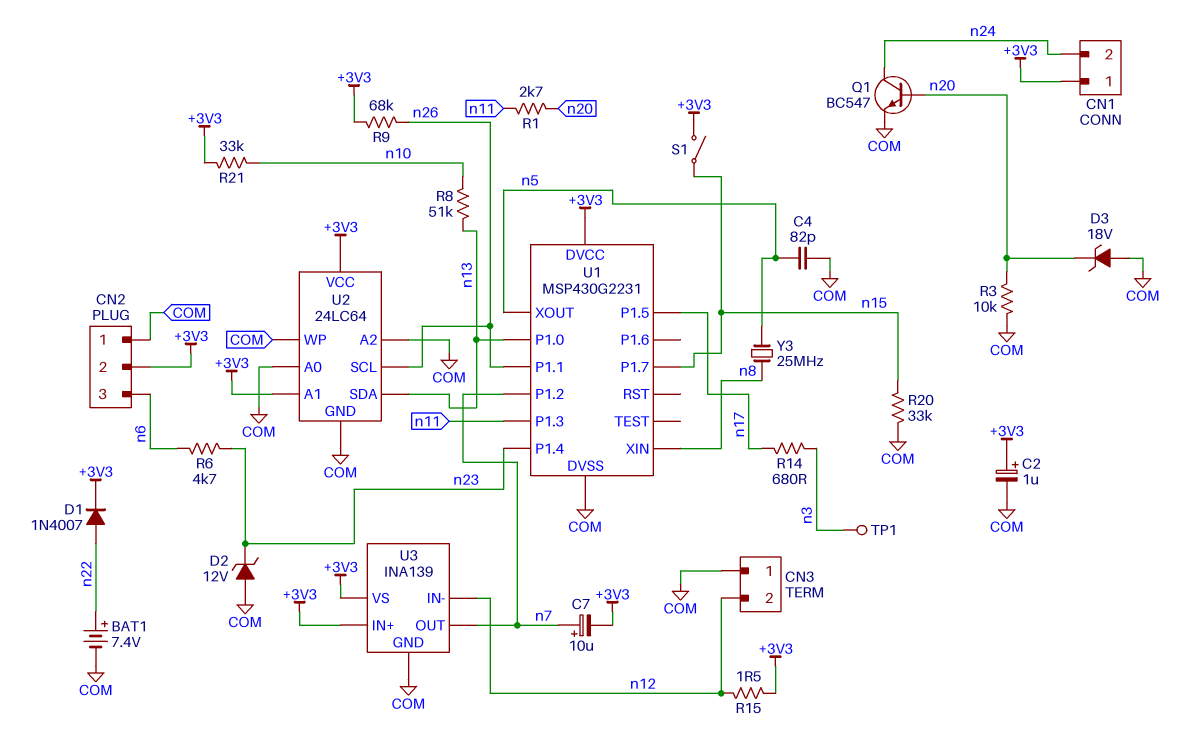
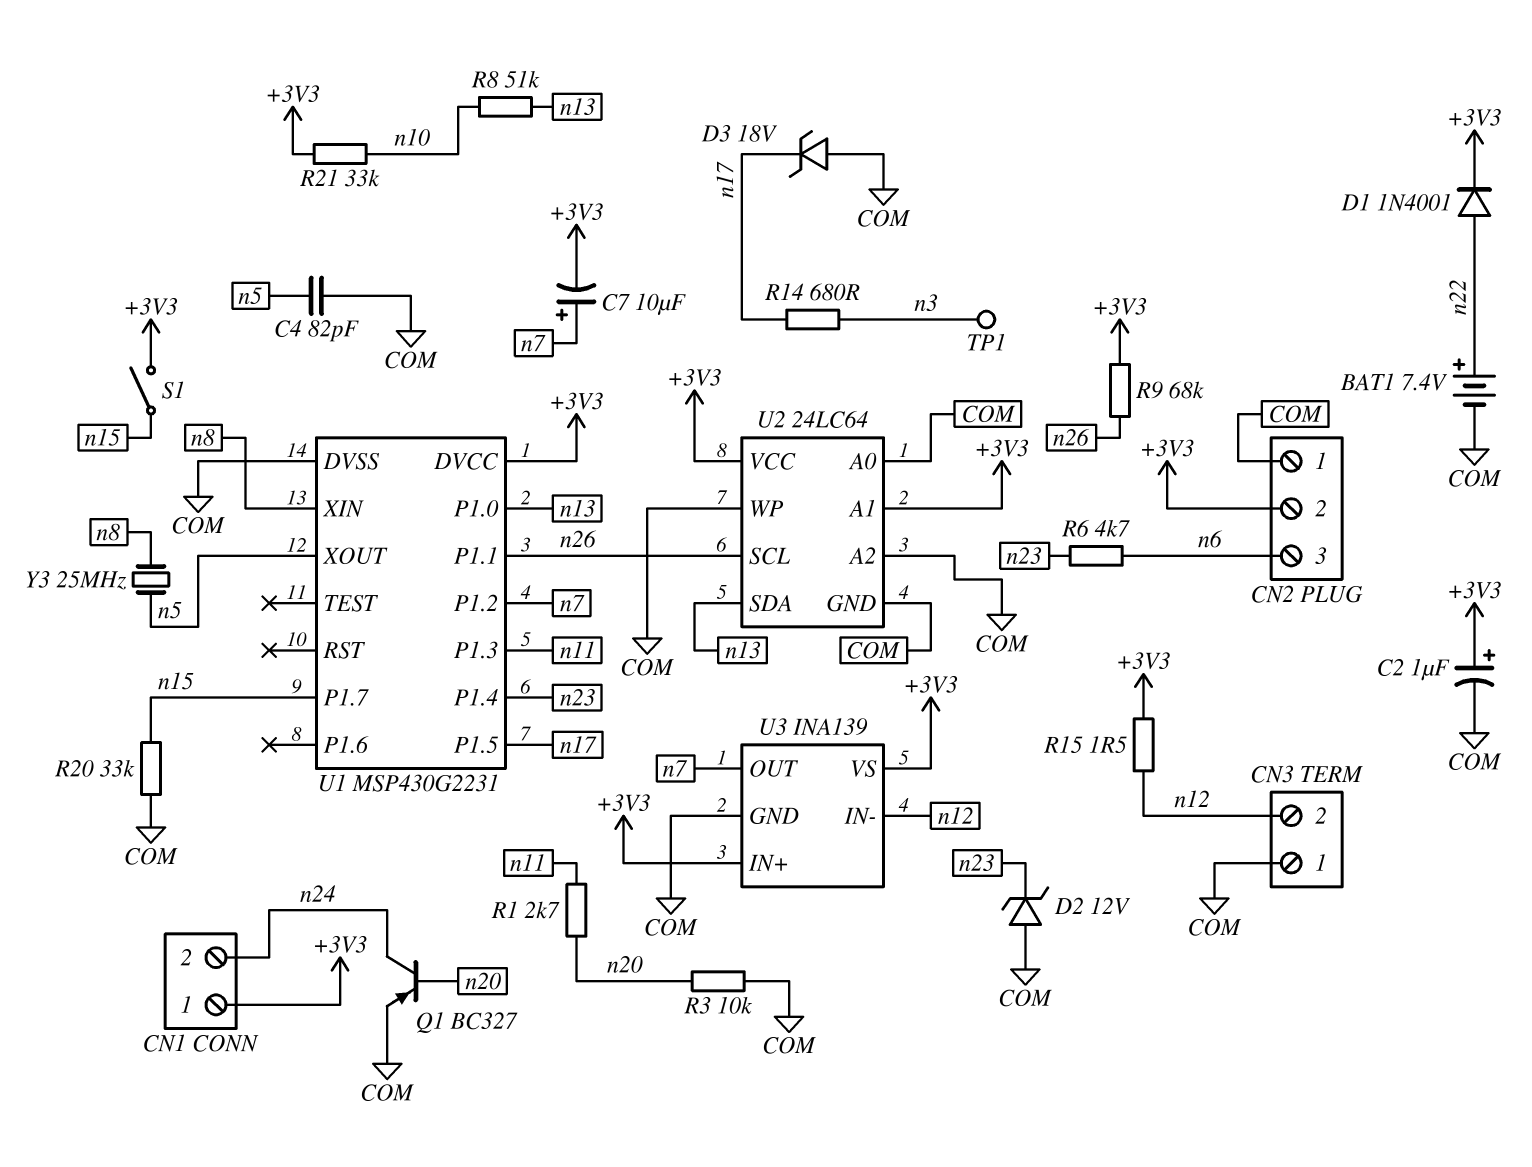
D1: diode 1N4007 (A n22, K +3V3) -> diode 1N4001 (A n22, K +3V3)
D3: zener 18V (A COM, K n20) -> zener 18V (A COM, K n17)
Q1: NPN BC547 (B n20, C n24, E COM) -> PNP BC327 (B n20, C n24, E COM)

